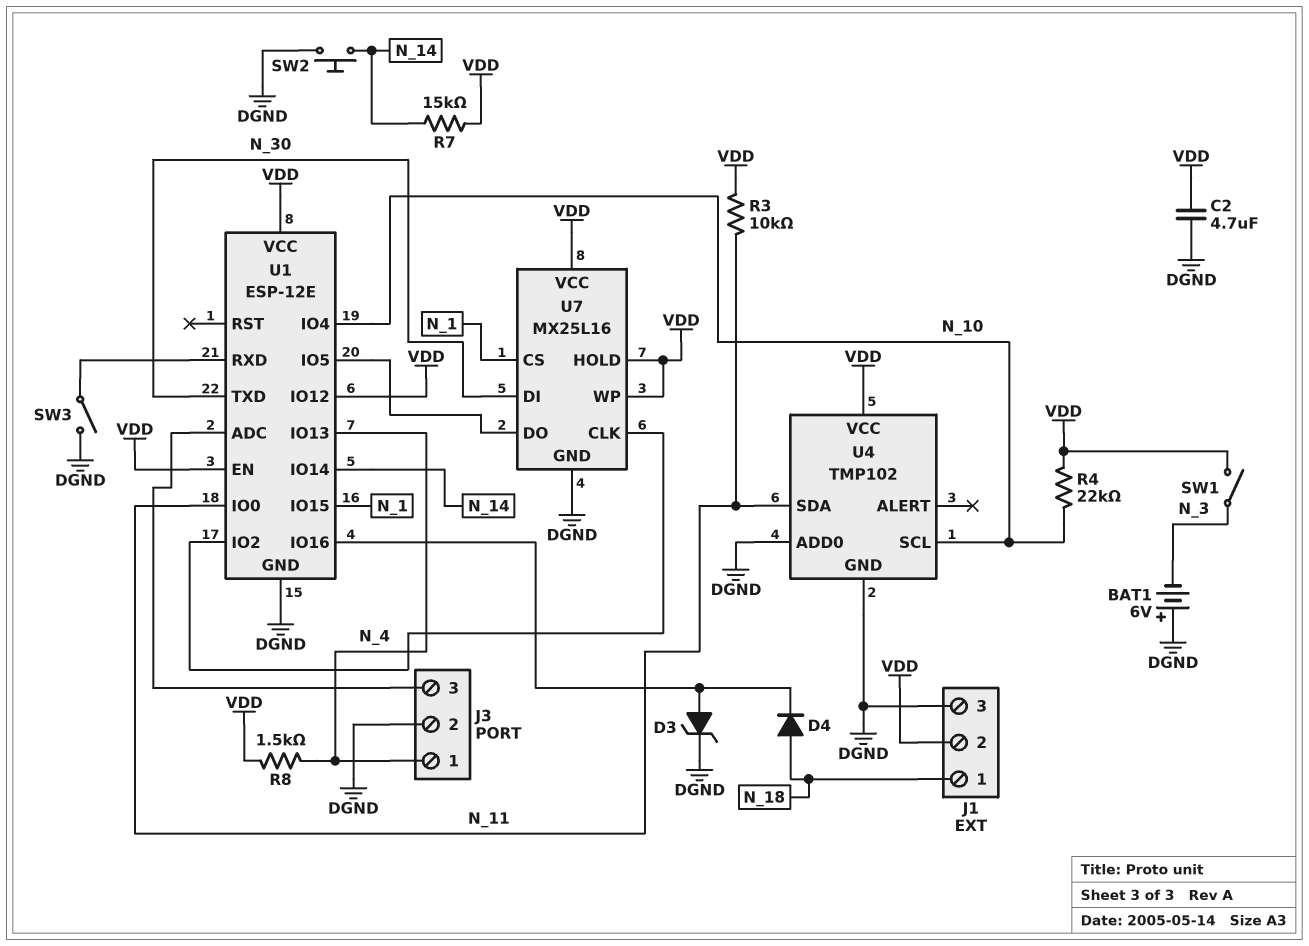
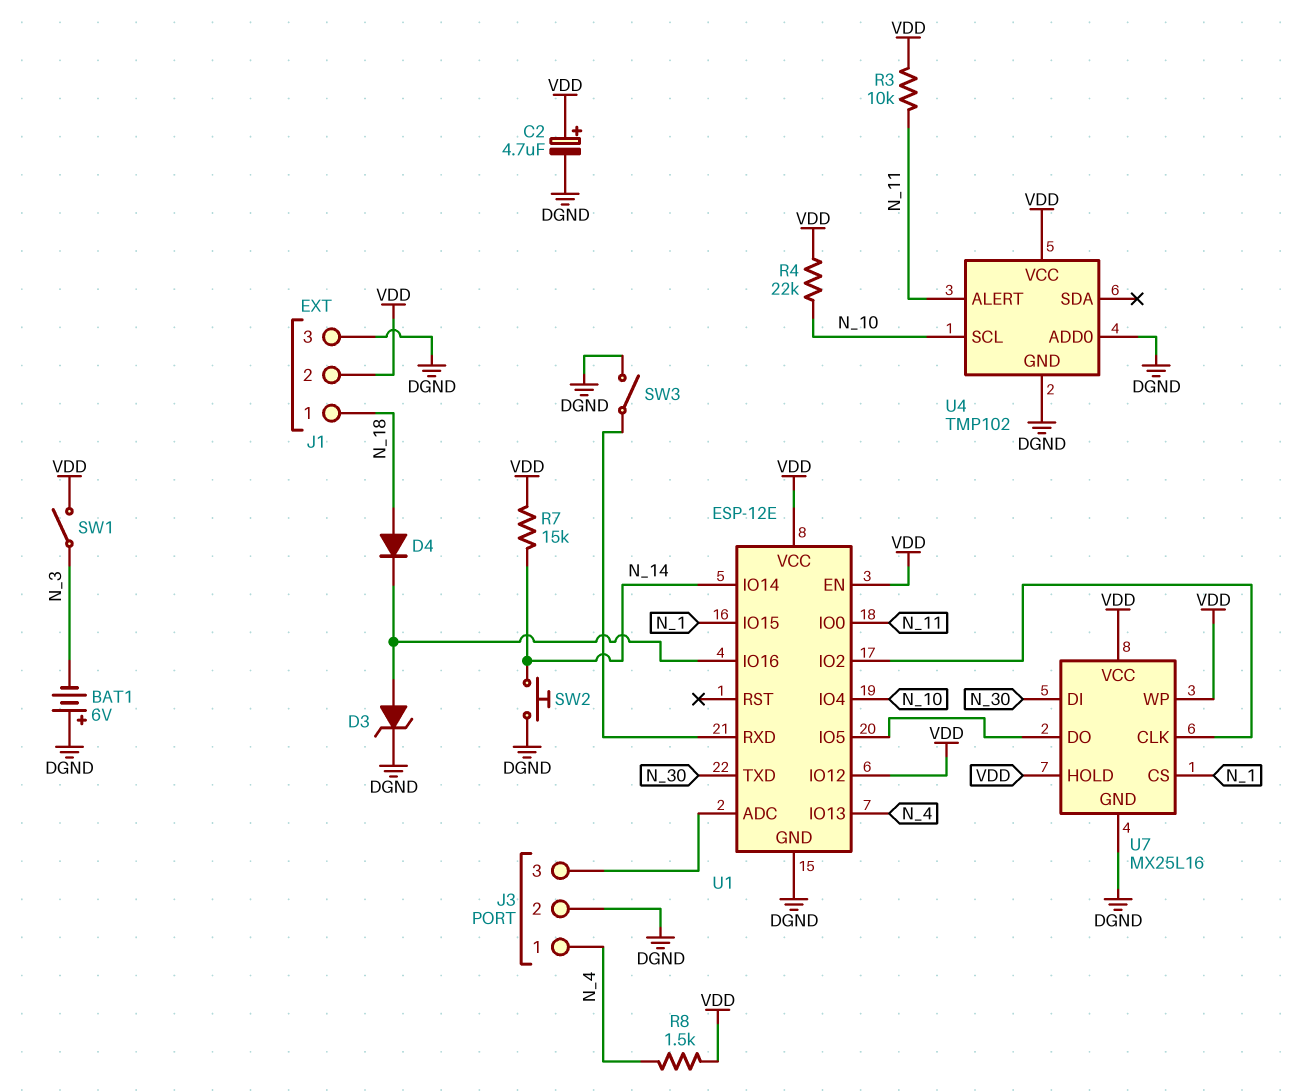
C2: 4.7uF (DGND, VDD) -> 4.7uF (plus VDD, minus DGND)
U4 pin ALERT: none -> N_11
U4 pin SDA: N_11 -> none

